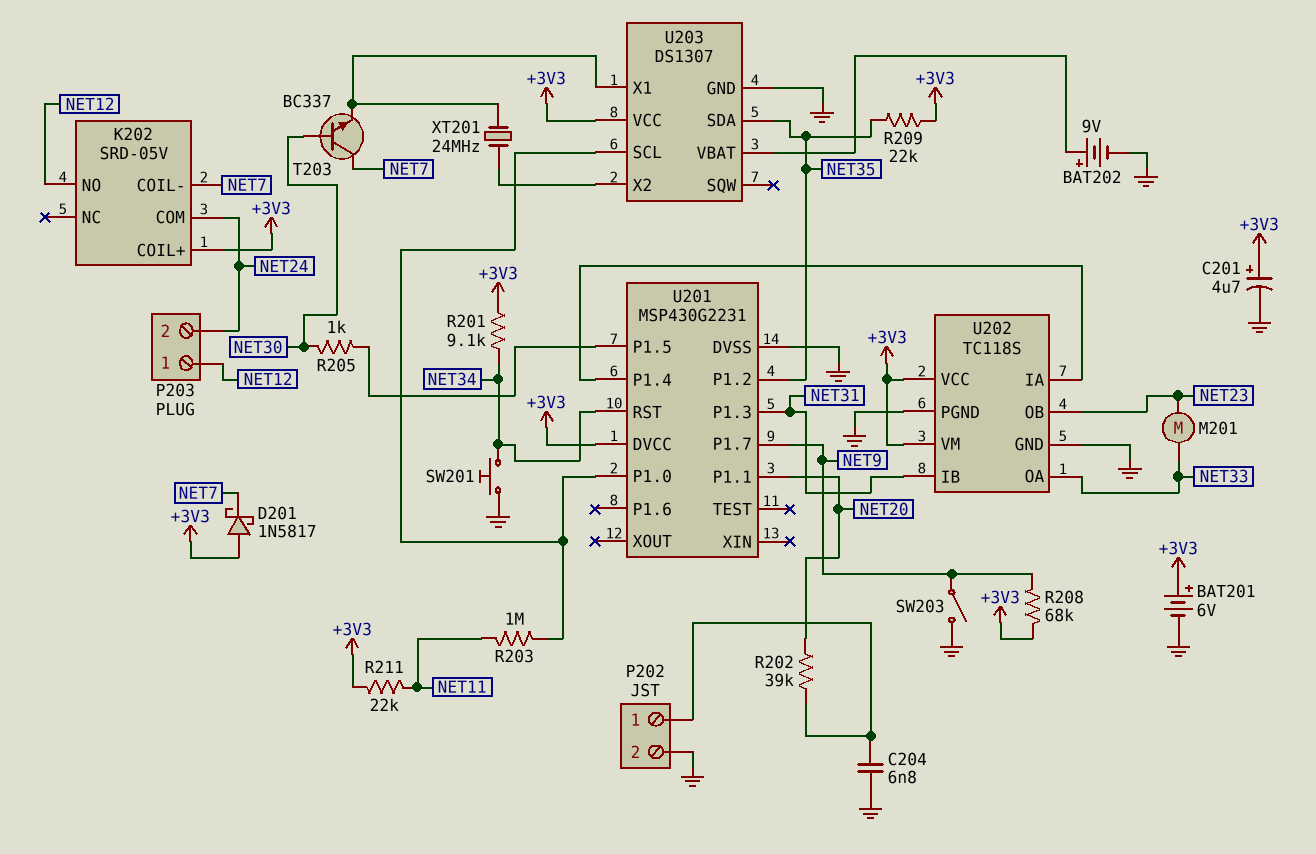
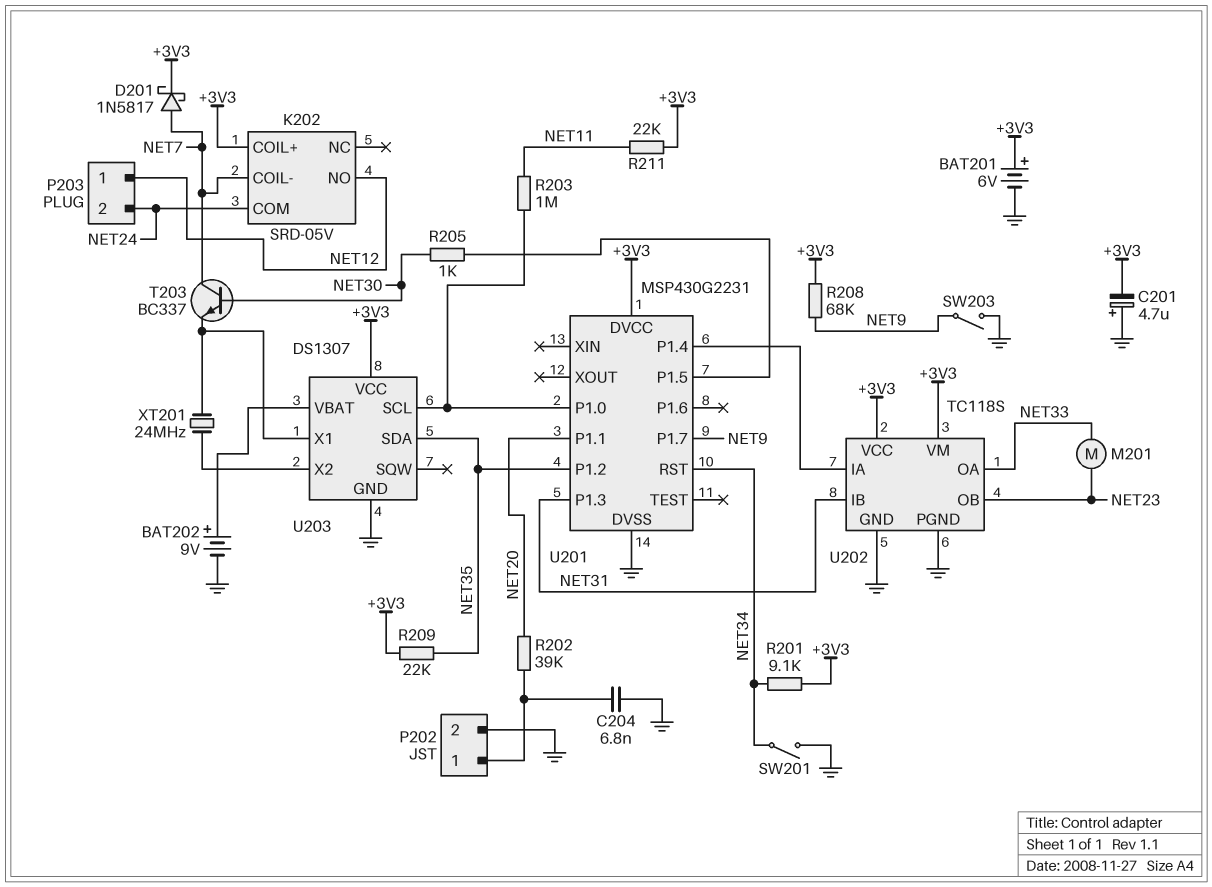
C201: 4.7uF (plus +3V3, minus GND) -> 4.7uF (plus GND, minus +3V3)
D201: schottky 1N5817 (A +3V3, K NET7) -> schottky 1N5817 (A NET7, K +3V3)
SW201: button (GND, NET34) -> switch (GND, NET34)

